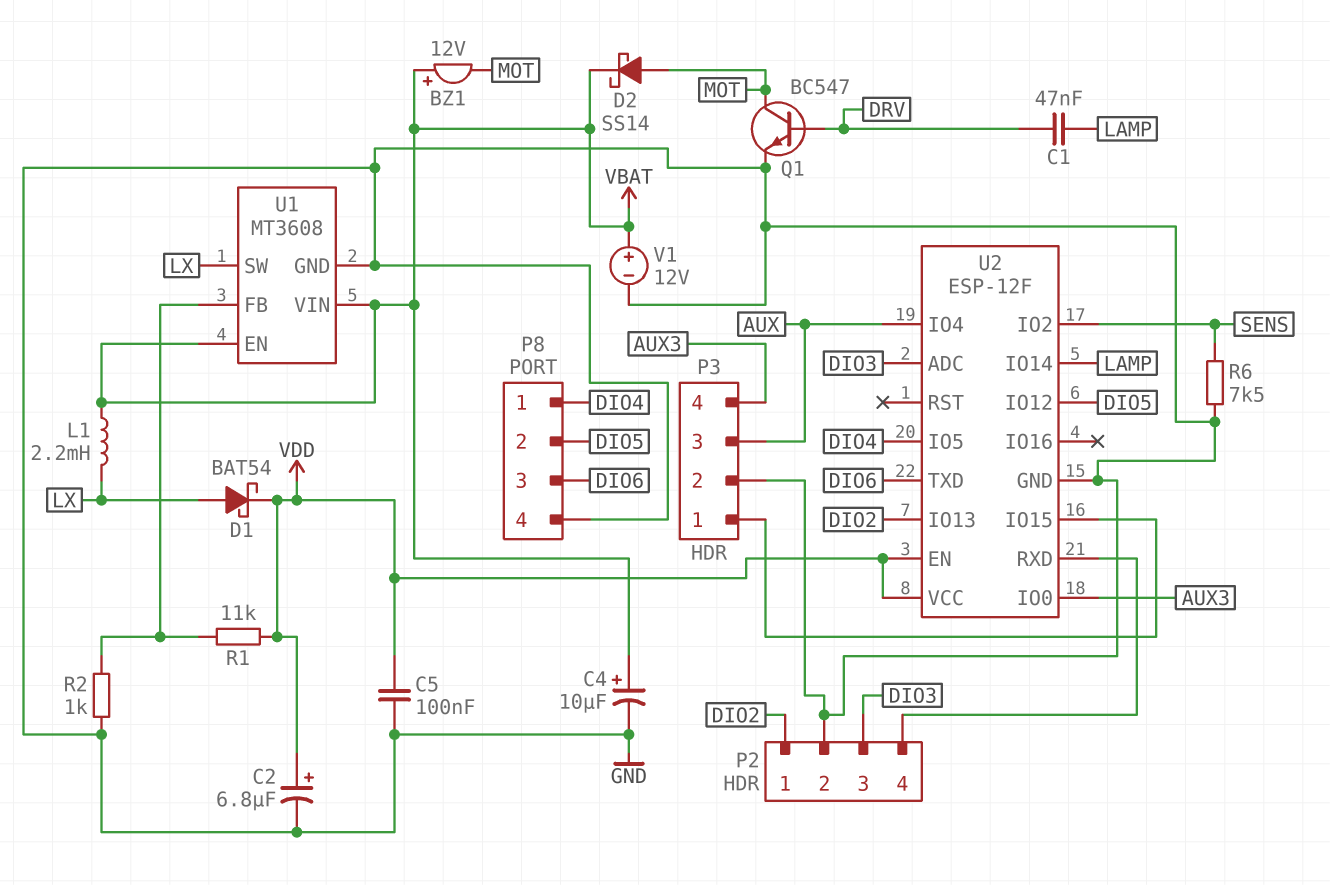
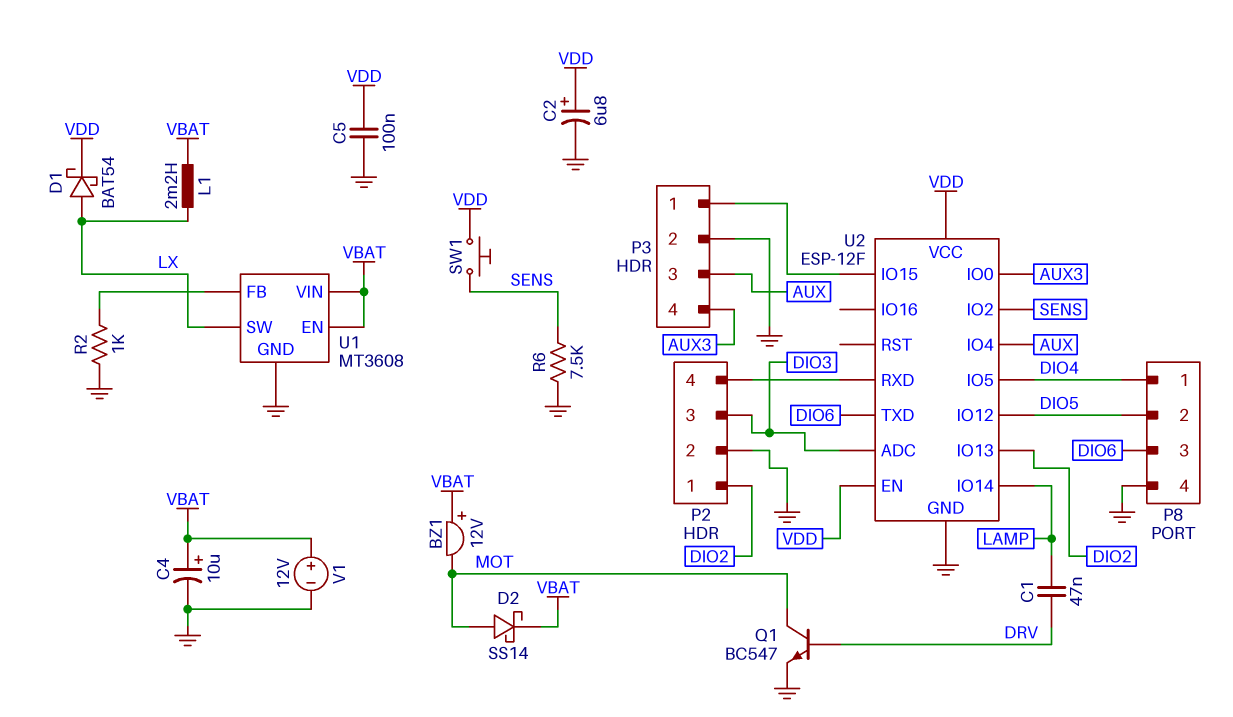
R1: 11k (U1/FB, VDD) -> none
SW1: none -> button (SENS, VDD)

